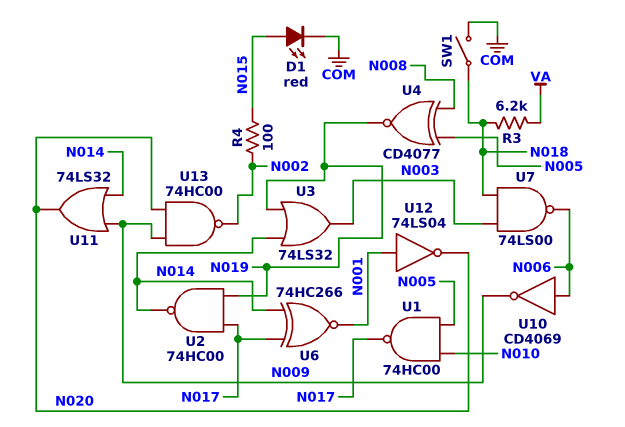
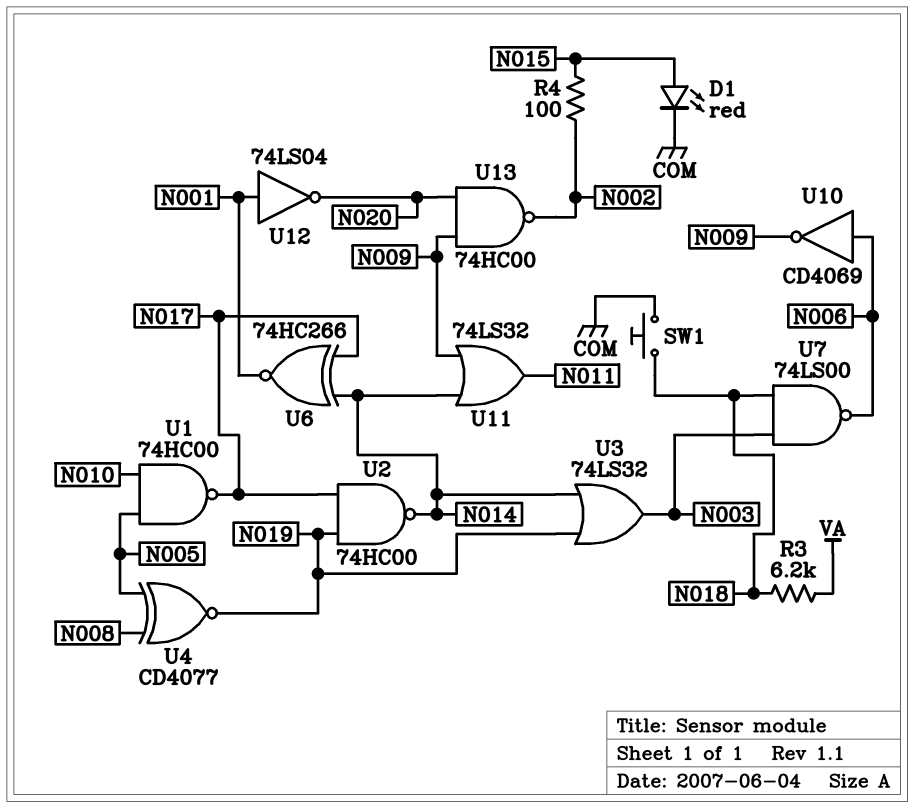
SW1: switch (COM, N018) -> button (COM, N018)
U11: OR 74LS32 (in N009, in N014, out N020) -> OR 74LS32 (in N009, in N014, out N011)

